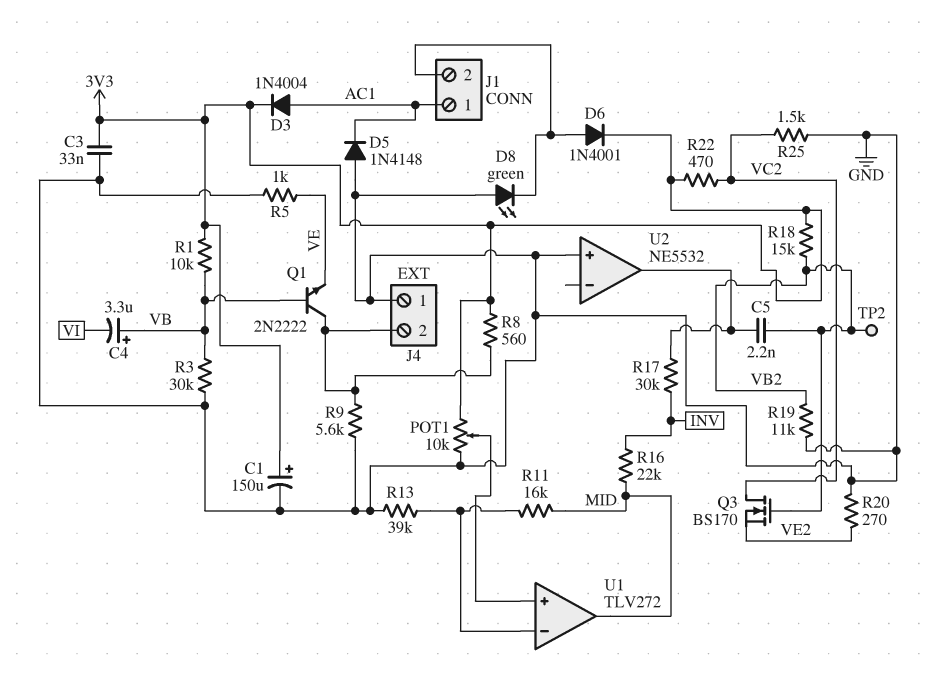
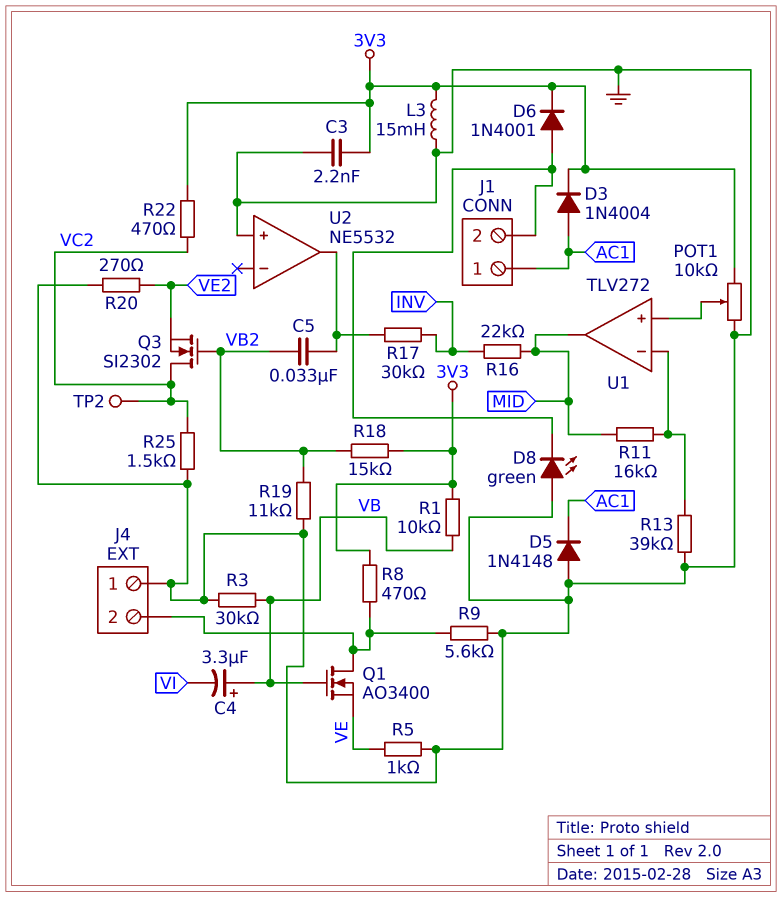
C1: 150uF (plus 3V3, minus GND) -> none
C3: 33nF (3V3, GND) -> 2.2nF (3V3, GND)
C5: 2.2nF (U2/out, VB2) -> 33nF (U2/out, VB2)
L3: none -> 15mH (3V3, GND)
Q1: NPN 2N2222 (B VB, C J4/2, E VE) -> NMOS AO3400 (G VB, D J4/2, S VE)
Q3: NMOS BS170 (G VB2, D VC2, S VE2) -> NMOS SI2302 (G VB2, D VC2, S VE2)
R8: 560 (3V3, J4/2) -> 470 (3V3, J4/2)
TP2: test point (VB2) -> test point (VC2)

